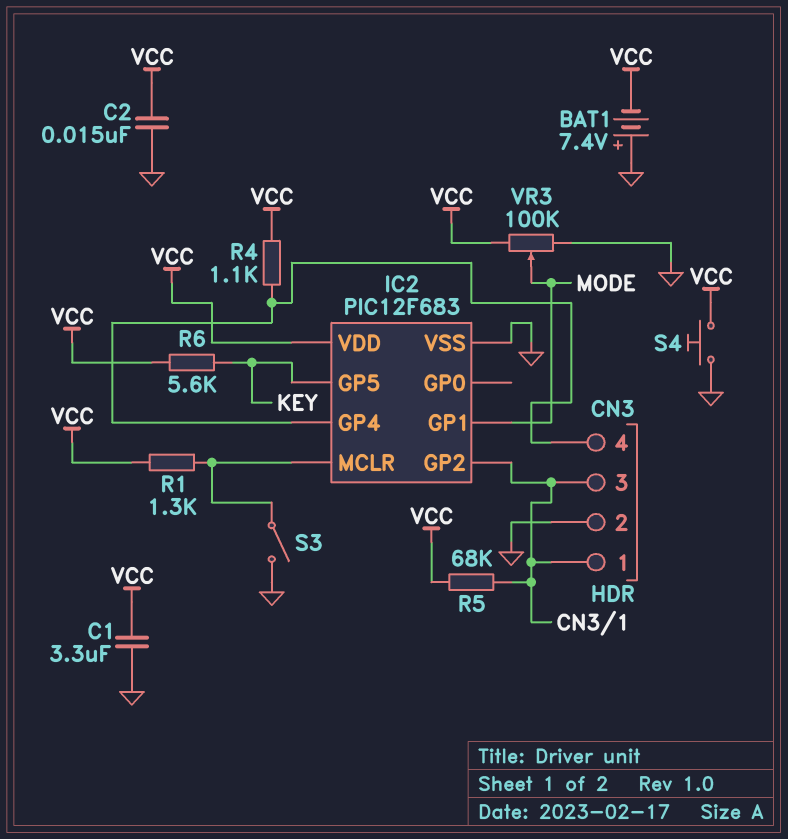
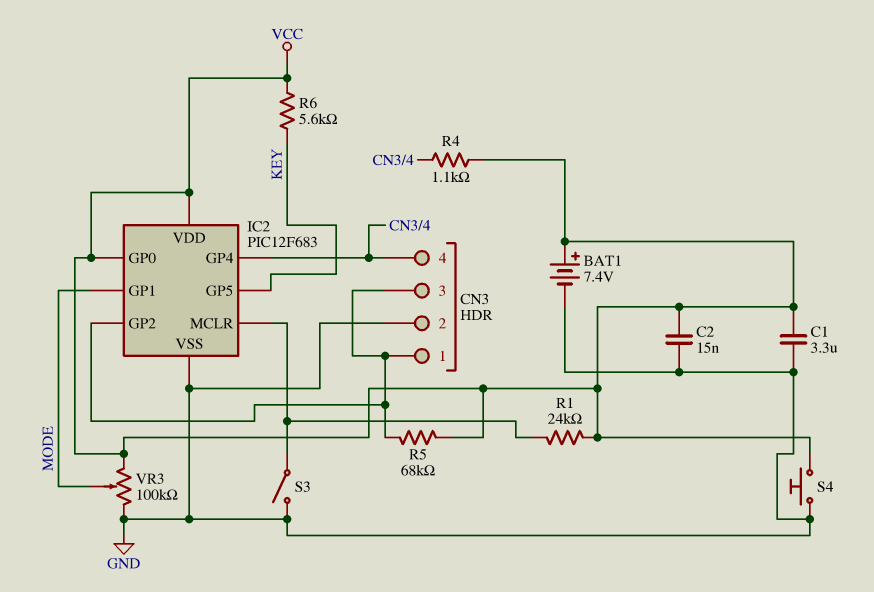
BAT1: 7.4V (plus GND, minus VCC) -> 7.4V (plus VCC, minus GND)
IC2 pin GP0: none -> VCC
R1: 1.3k (IC2/MCLR, VCC) -> 24k (IC2/MCLR, VCC)

